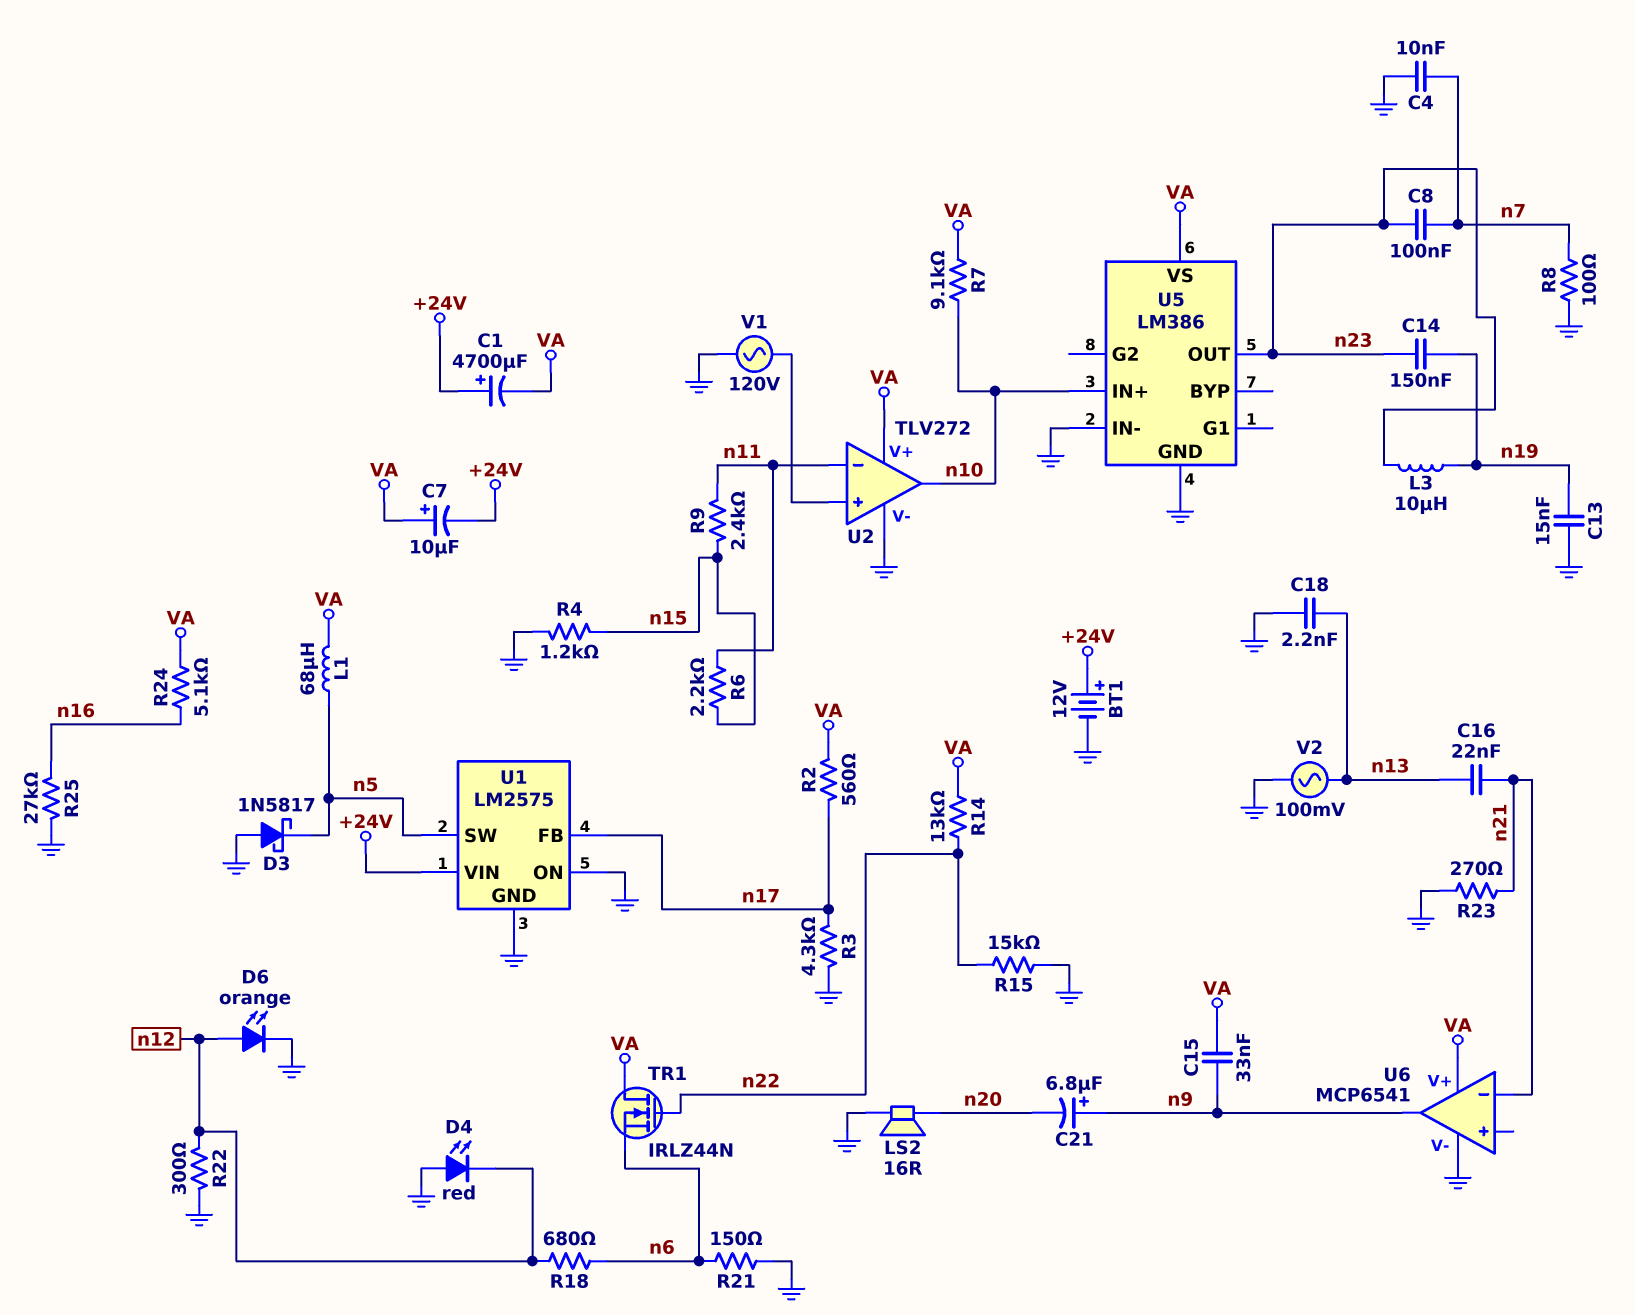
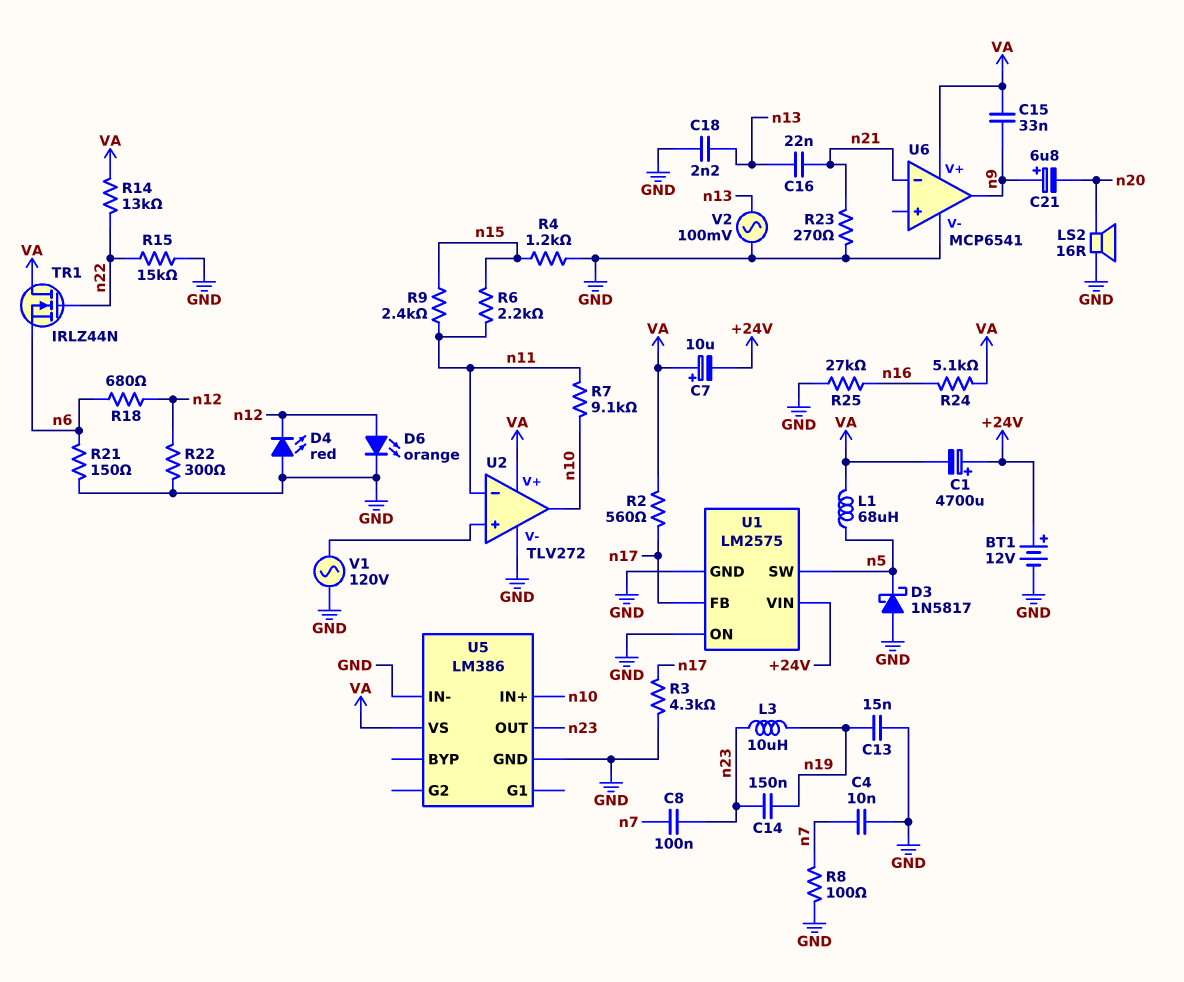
R7: 9.1k (VA, n10) -> 9.1k (n10, n11)

